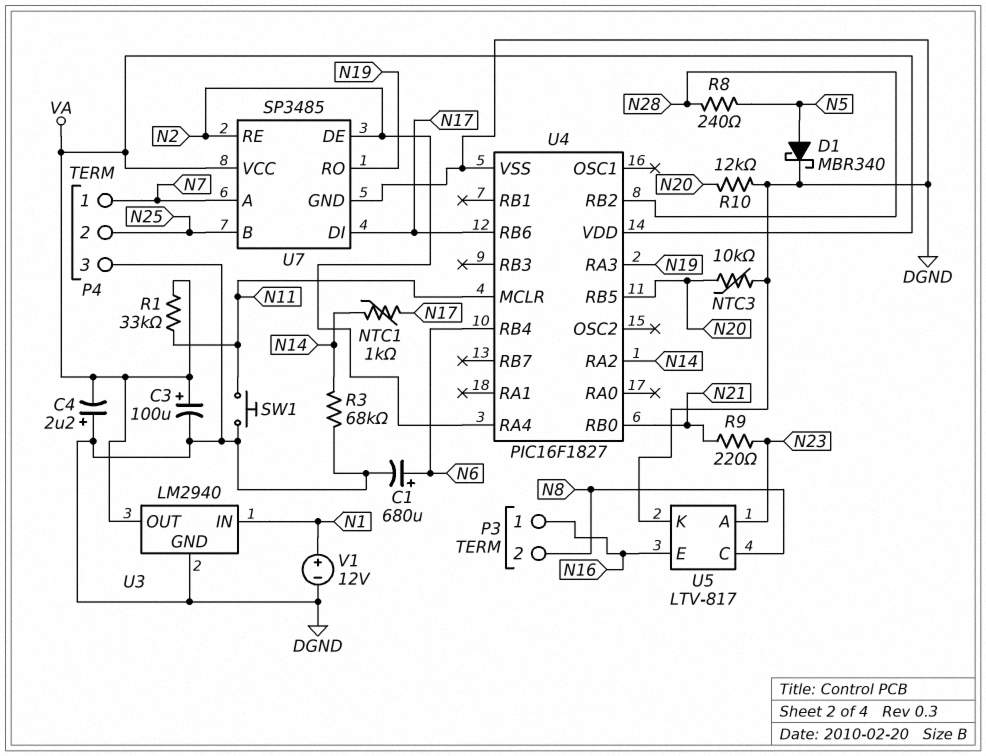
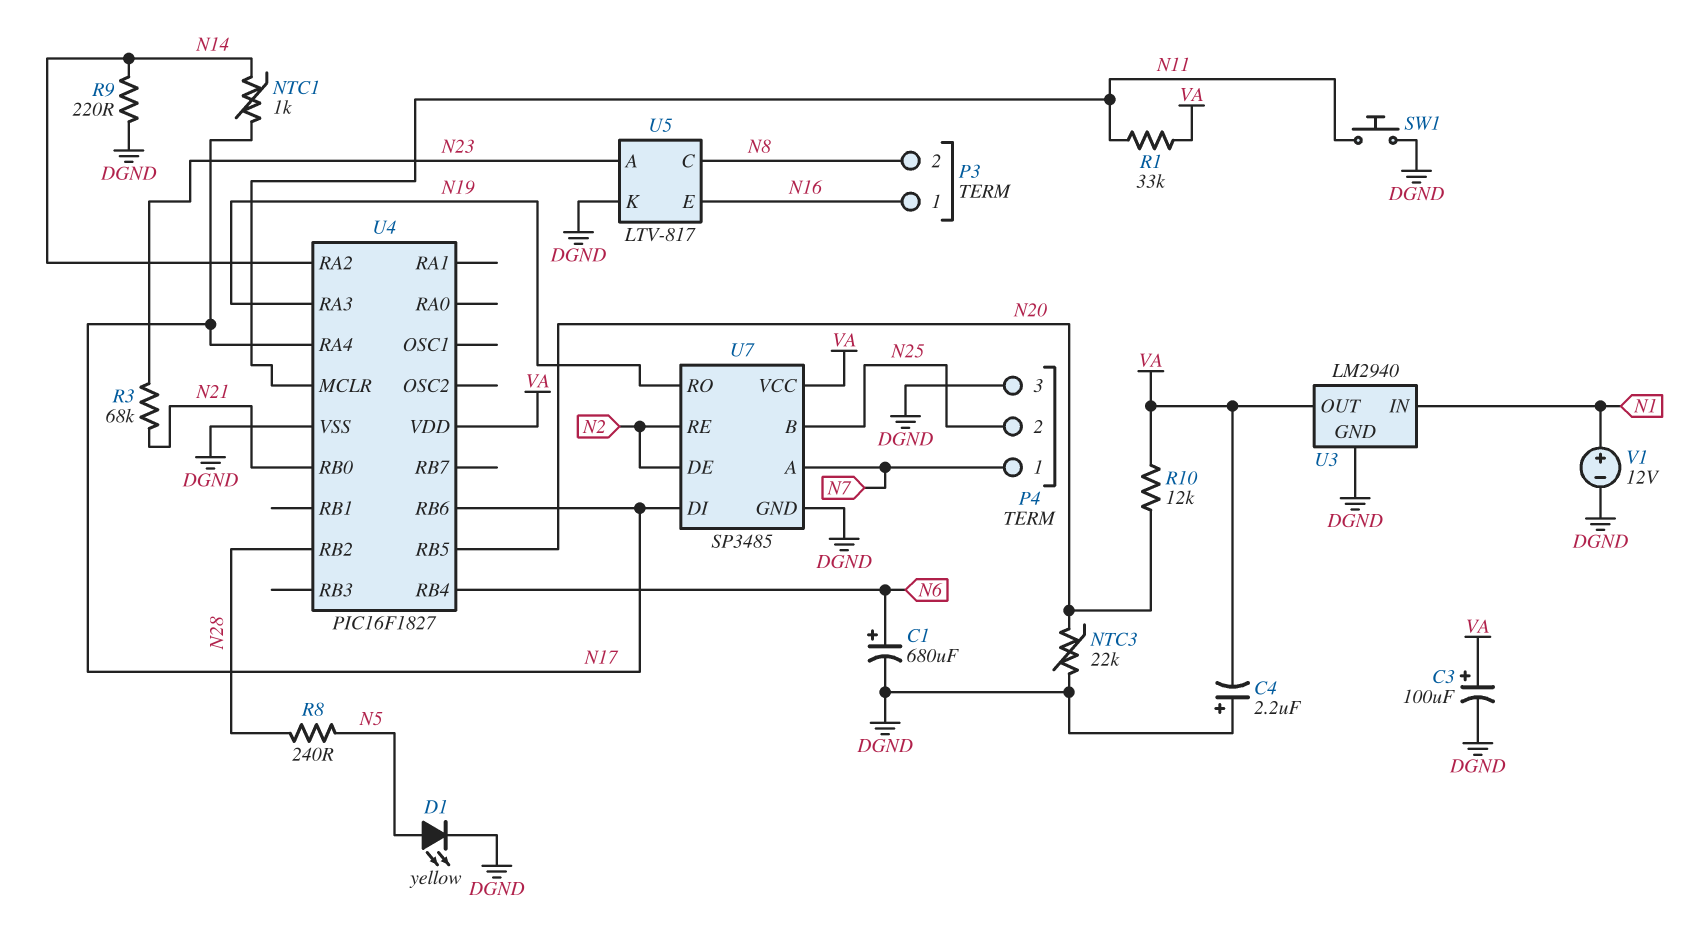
D1: schottky MBR340 (A N5, K DGND) -> LED yellow (A N5, K DGND)
NTC3: 10k (DGND, N20) -> 22k (DGND, N20)
R3: 68k (DGND, N14) -> 68k (N21, N23)
R9: 220 (N21, N23) -> 220 (DGND, N14)
R10: 12k (DGND, N20) -> 12k (N20, VA)
U4 pin RA4: N2 -> N17

